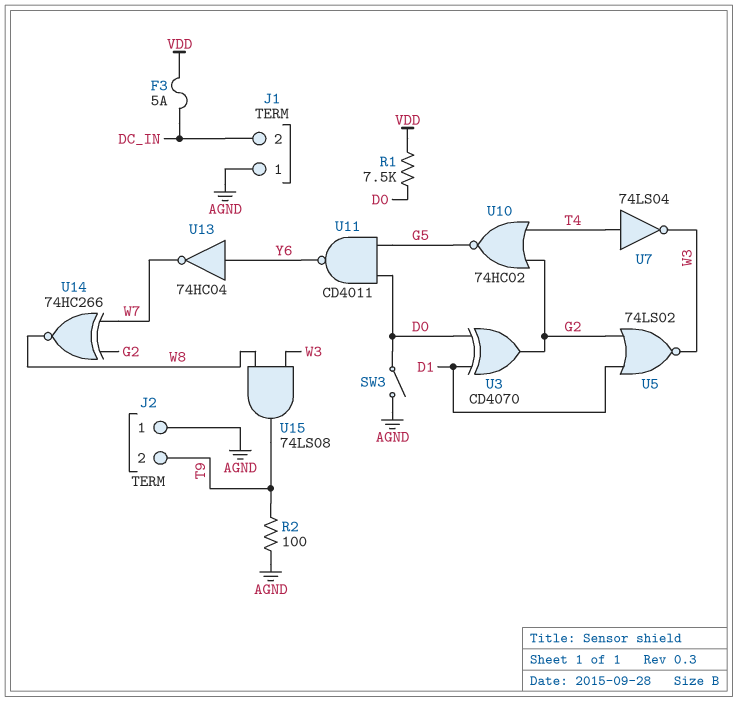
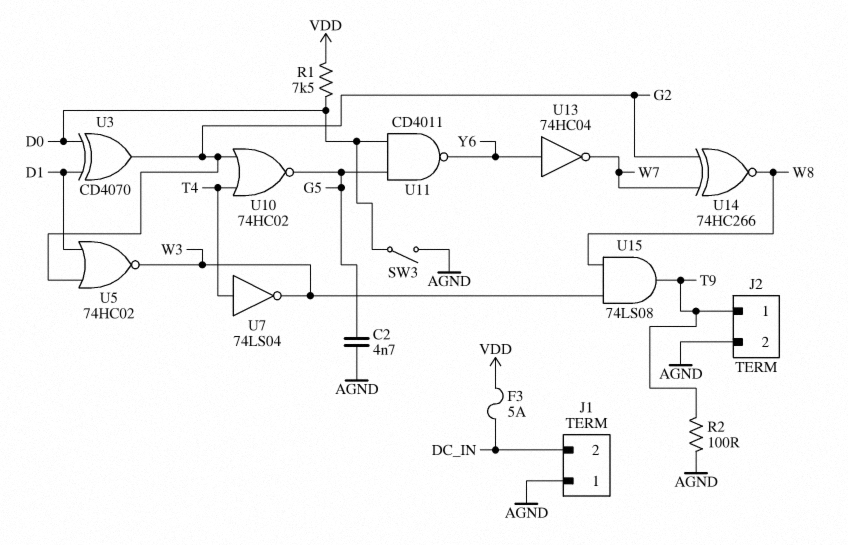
C2: none -> 4.7nF (AGND, G5)
J2 pin 1: AGND -> T9
J2 pin 2: T9 -> AGND
U5: NOR 74LS02 (in D1, in G2, out W3) -> NOR 74HC02 (in D1, in G2, out W3)

